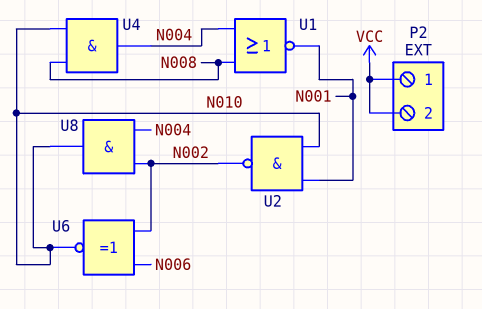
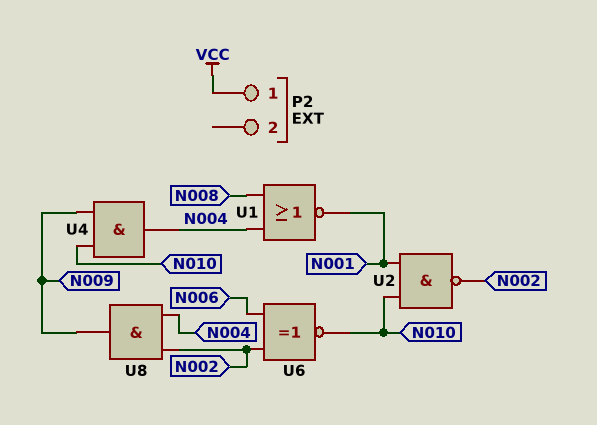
P2 pin 2: VCC -> none
U4: AND (in N008, in N010, out N004) -> AND (in N009, in N010, out N004)
U8: AND (in N002, in N004, out N010) -> AND (in N002, in N004, out N009)

